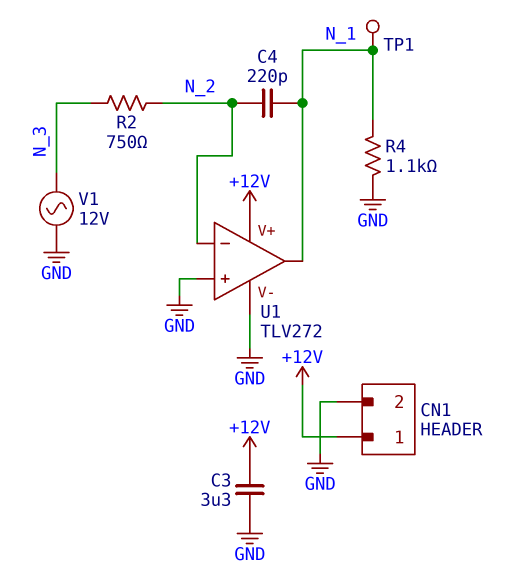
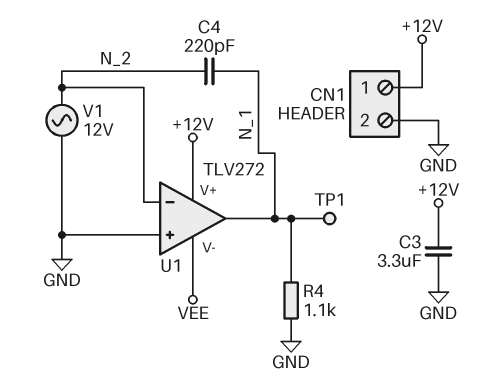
R2: 750 (N_2, N_3) -> none
U1 pin V-: GND -> VEE
V1: AC 12V (GND, N_3) -> AC 12V (GND, N_2)

